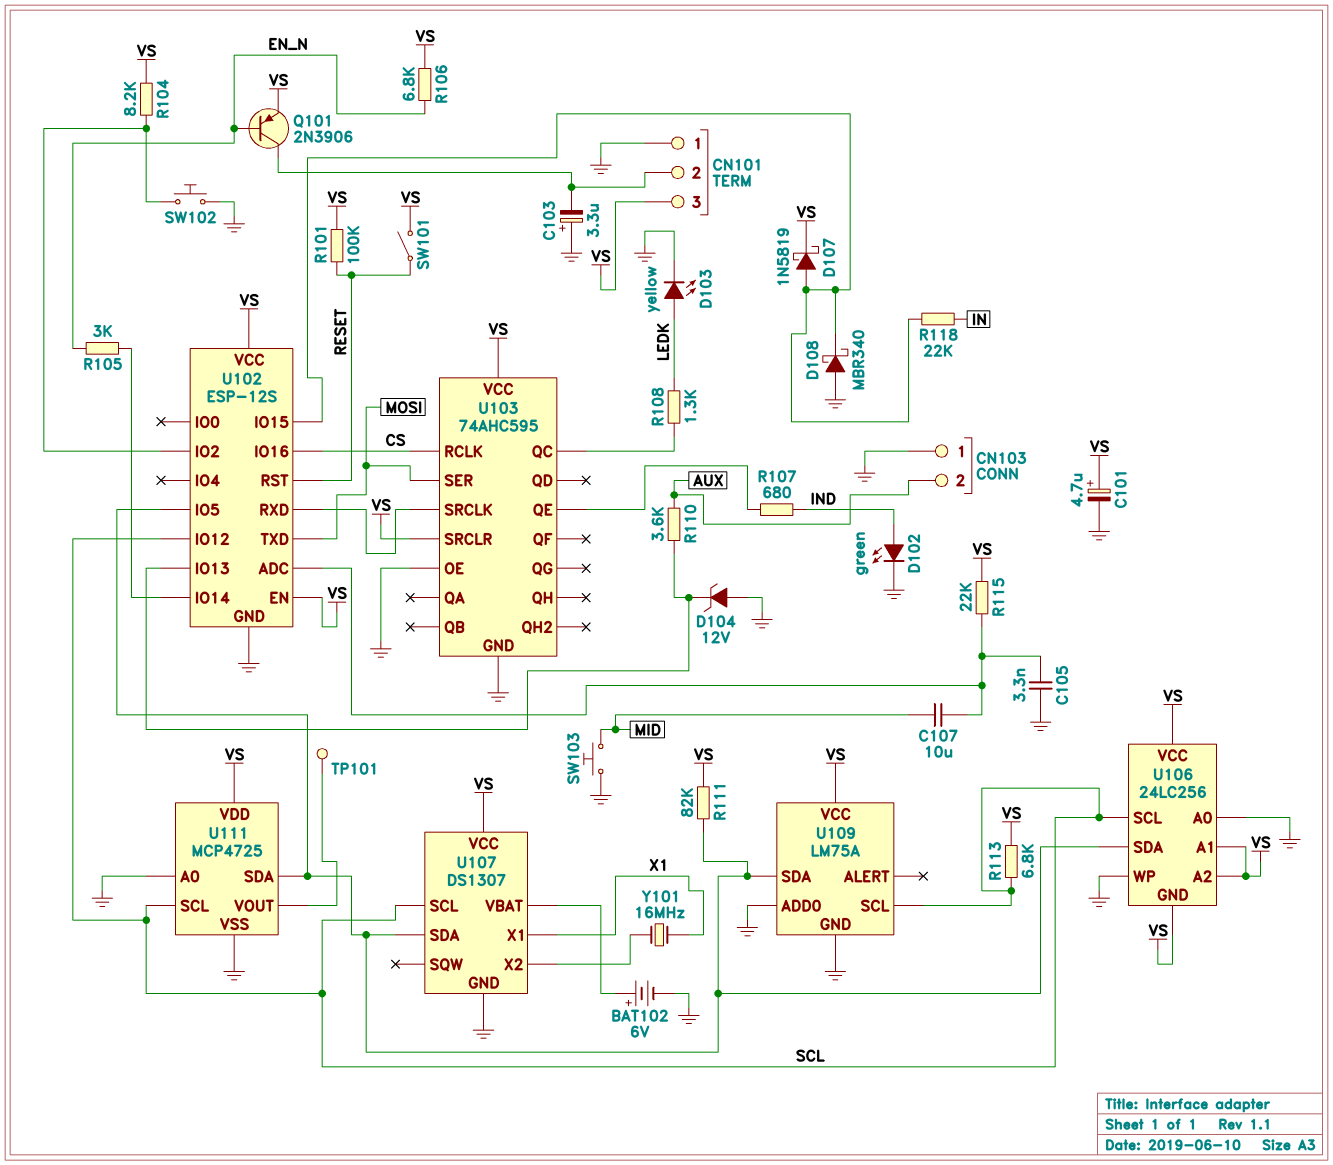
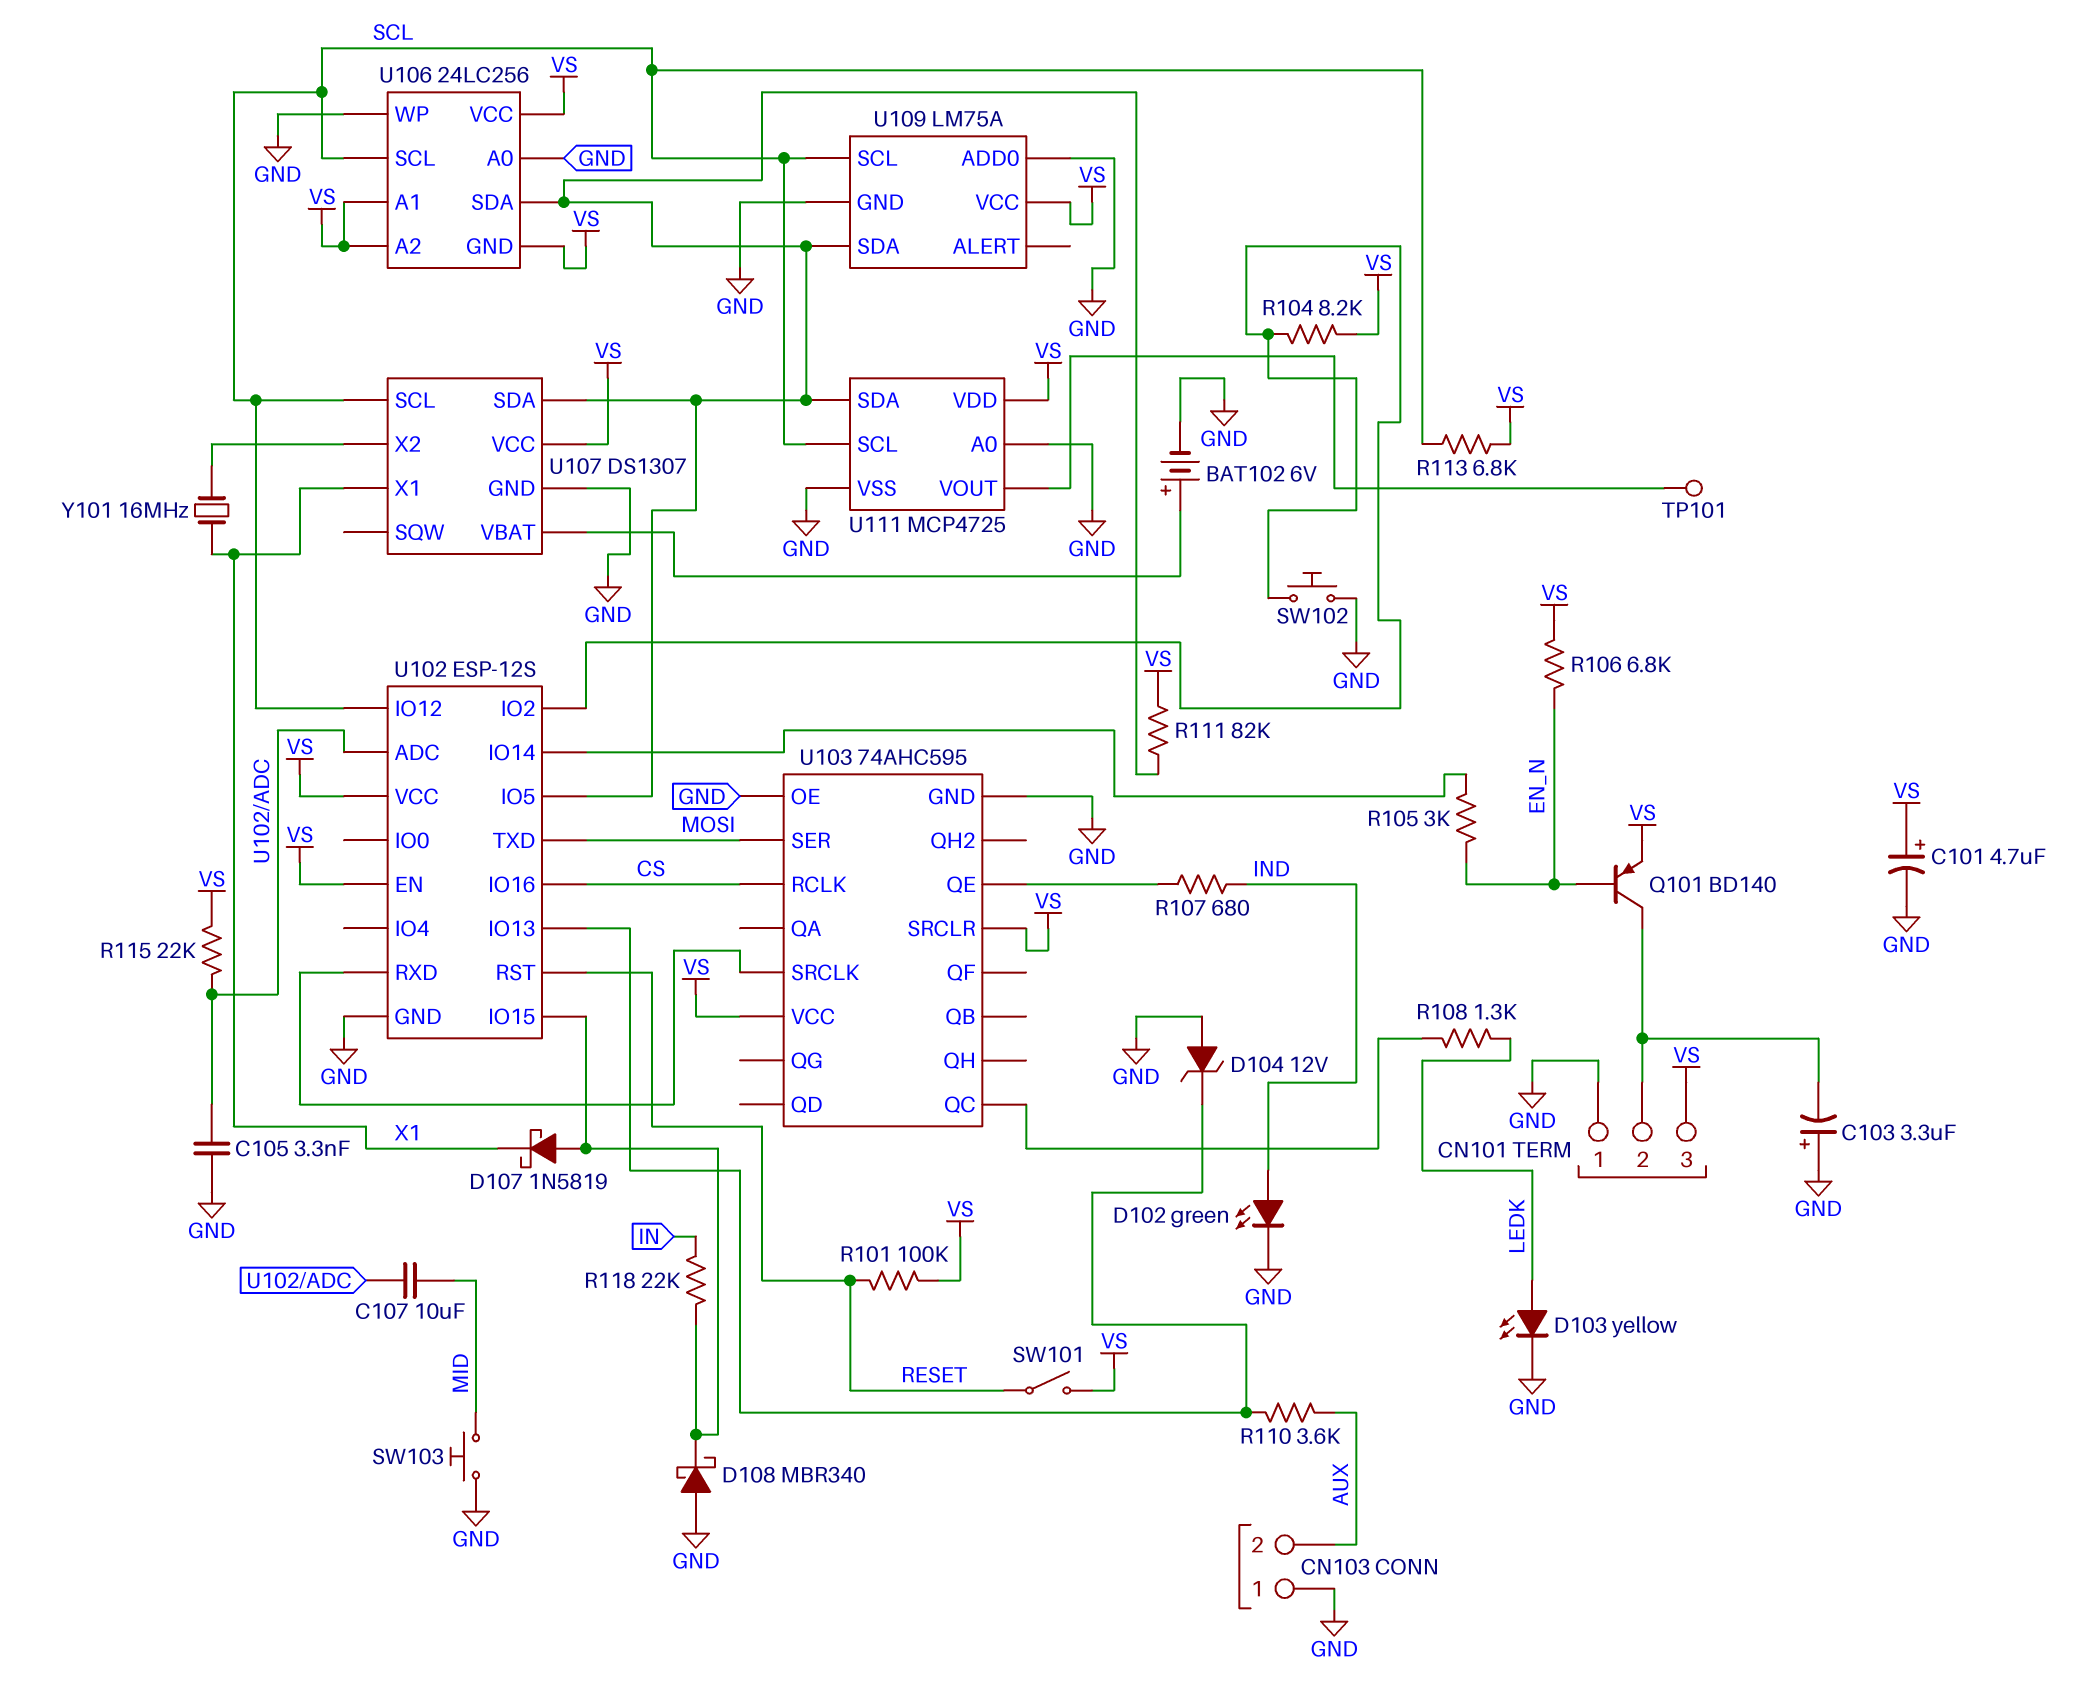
D107: schottky 1N5819 (A U102/IO15, K VS) -> schottky 1N5819 (A U102/IO15, K X1)
Q101: PNP 2N3906 (B EN_N, C CN101/2, E VS) -> PNP BD140 (B EN_N, C CN101/2, E VS)

